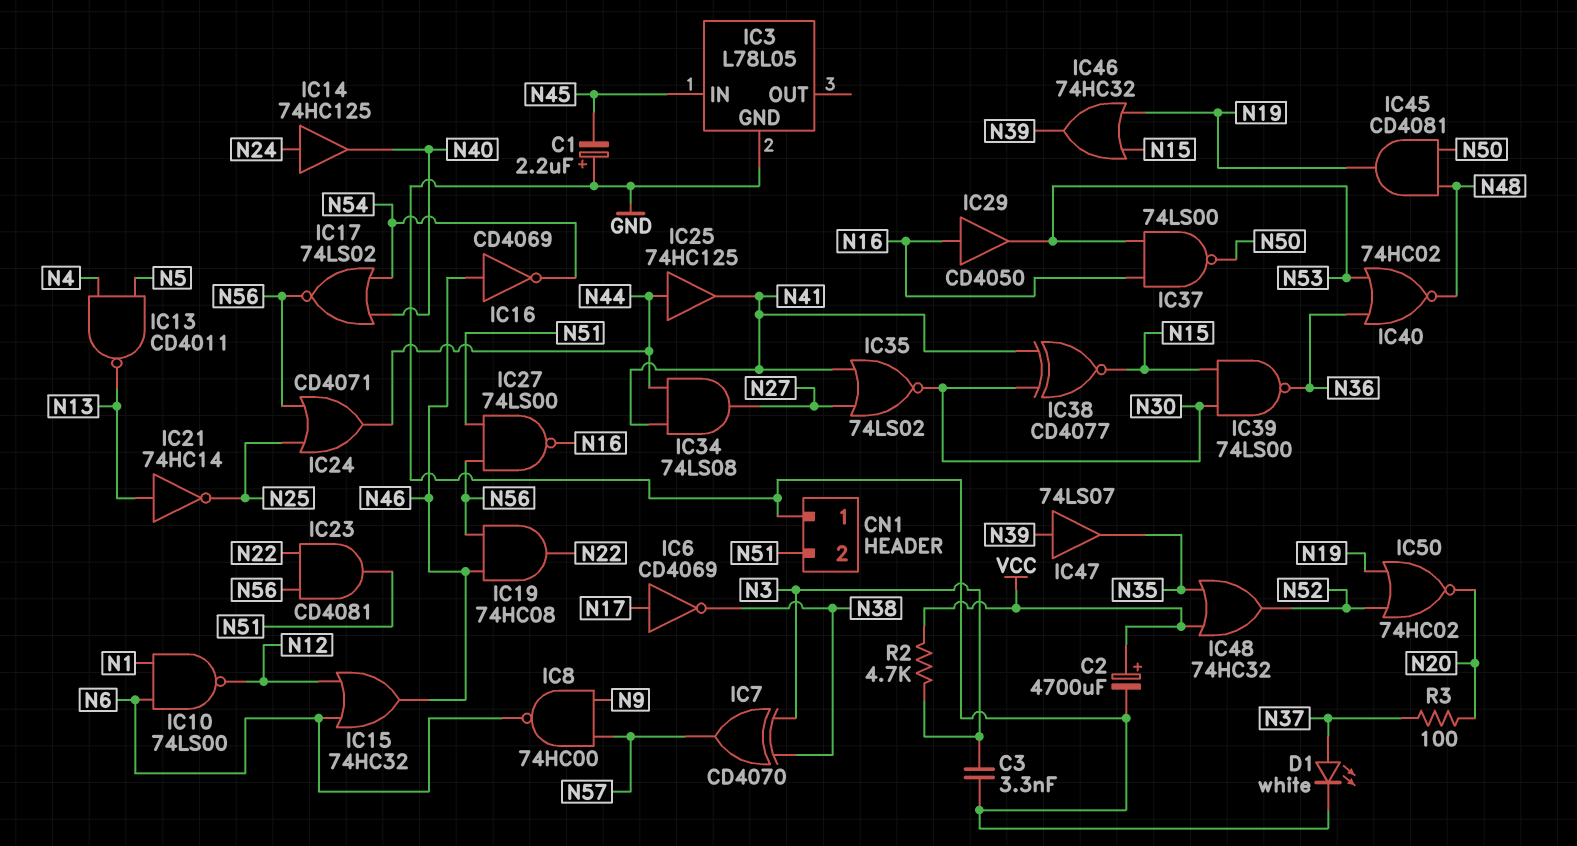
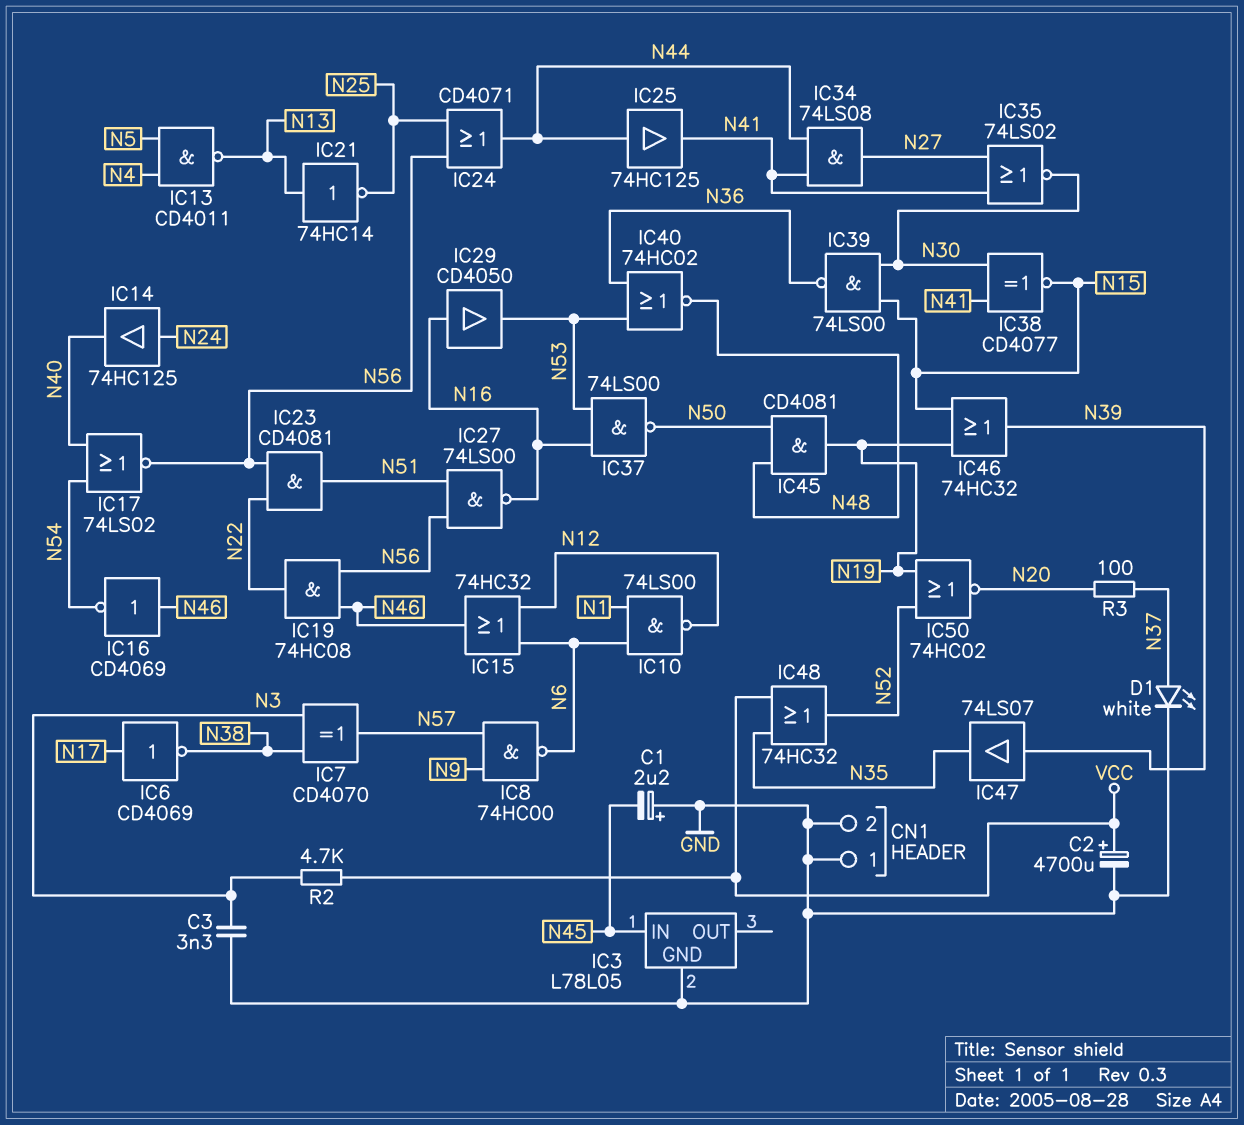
CN1 pin 2: N51 -> GND

